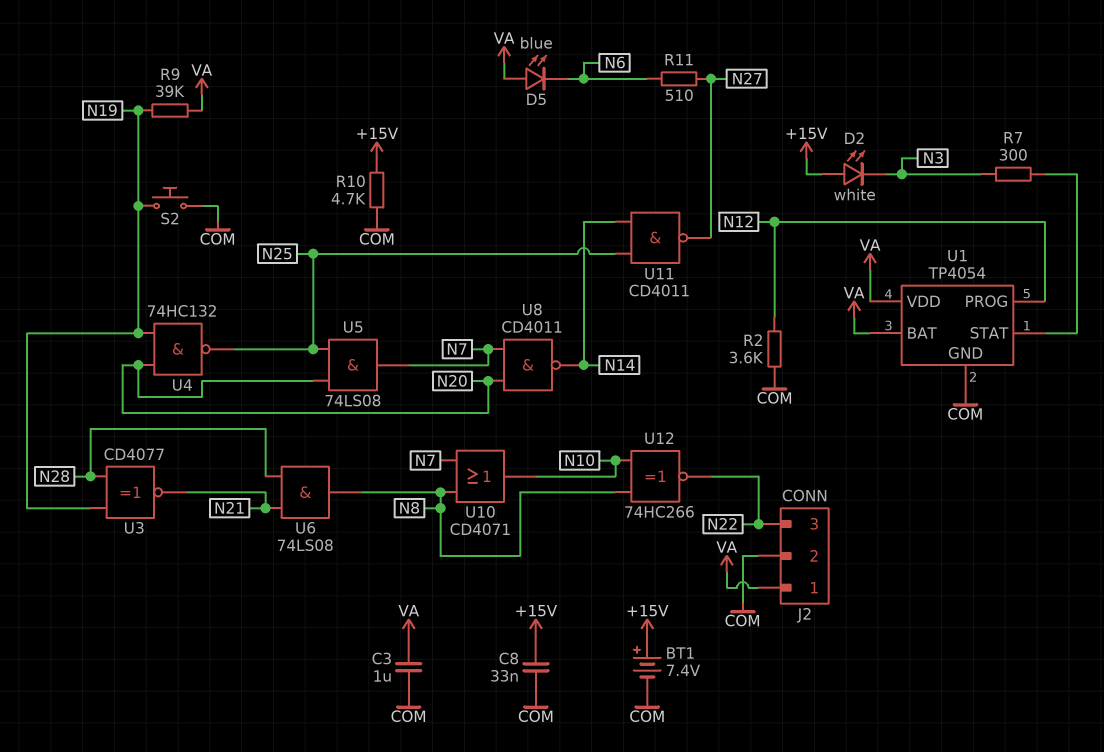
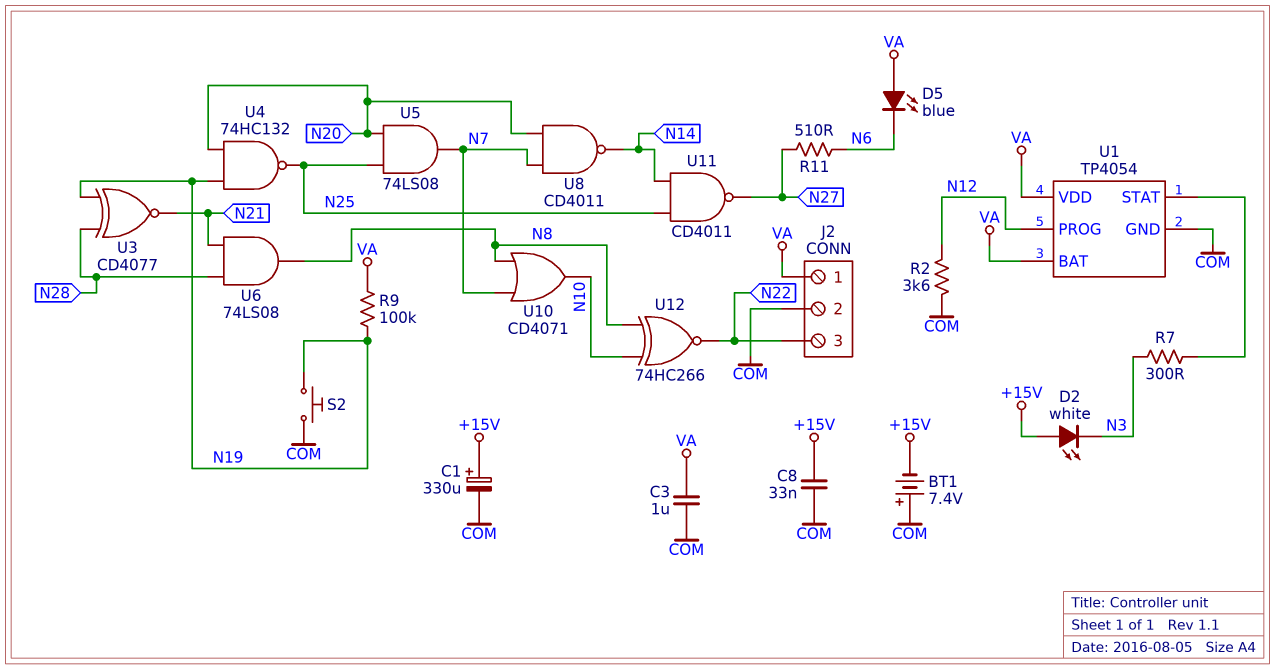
BT1: 7.4V (plus +15V, minus COM) -> 7.4V (plus COM, minus +15V)
C1: none -> 330uF (plus +15V, minus COM)
R9: 39k (N19, VA) -> 100k (N19, VA)
R10: 4.7k (+15V, COM) -> none

